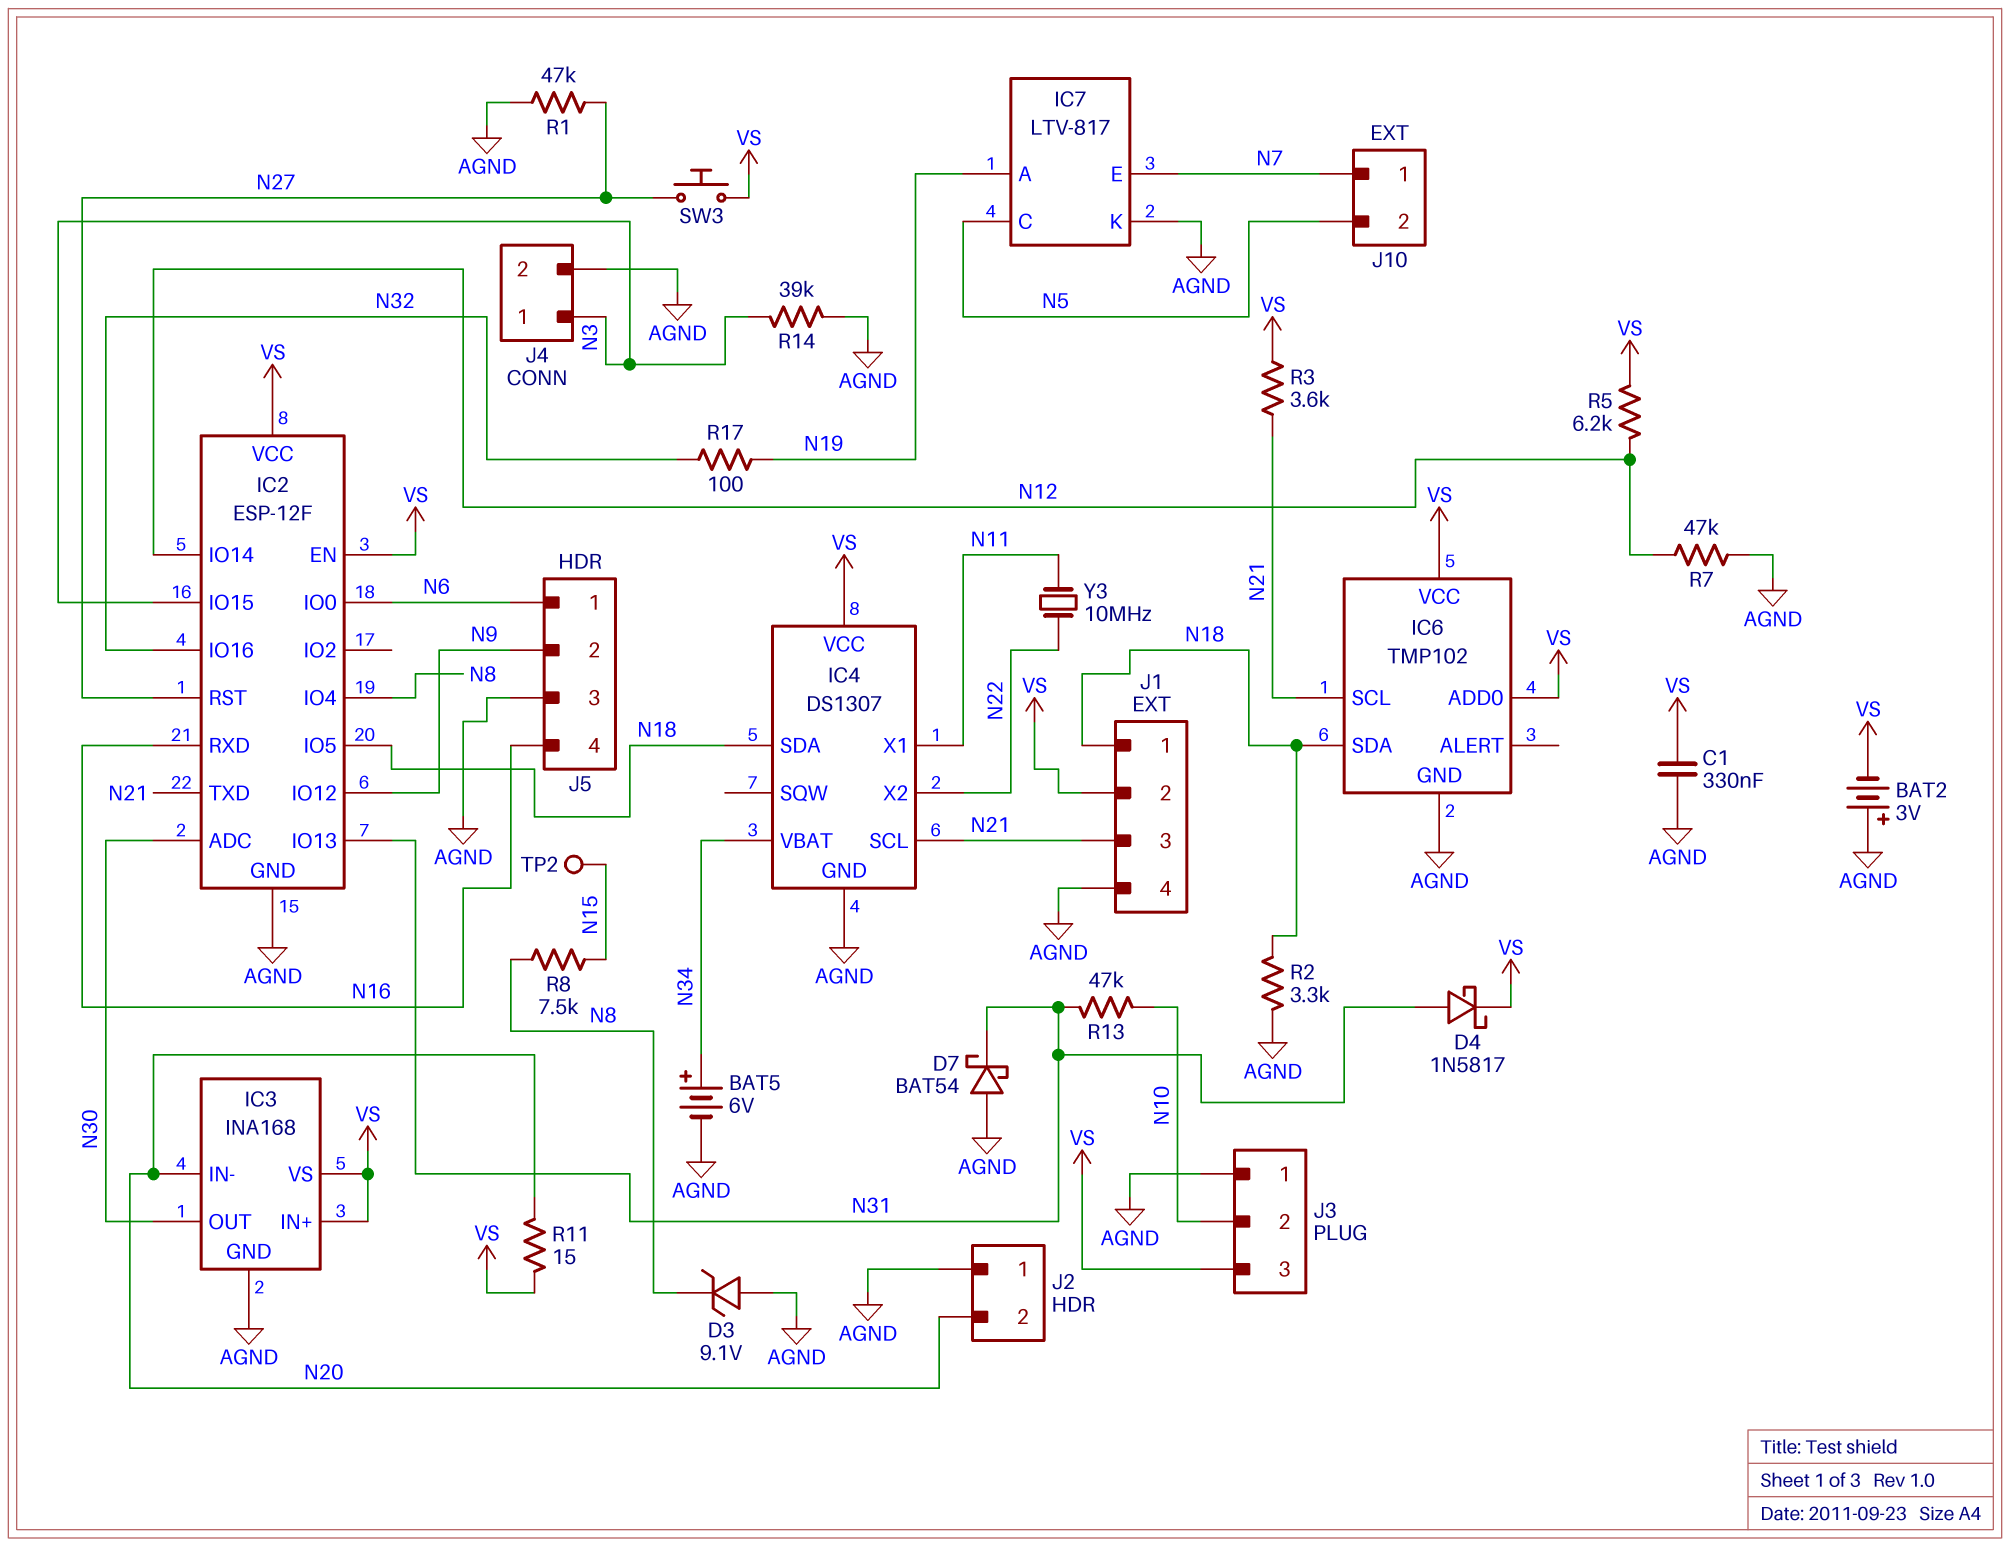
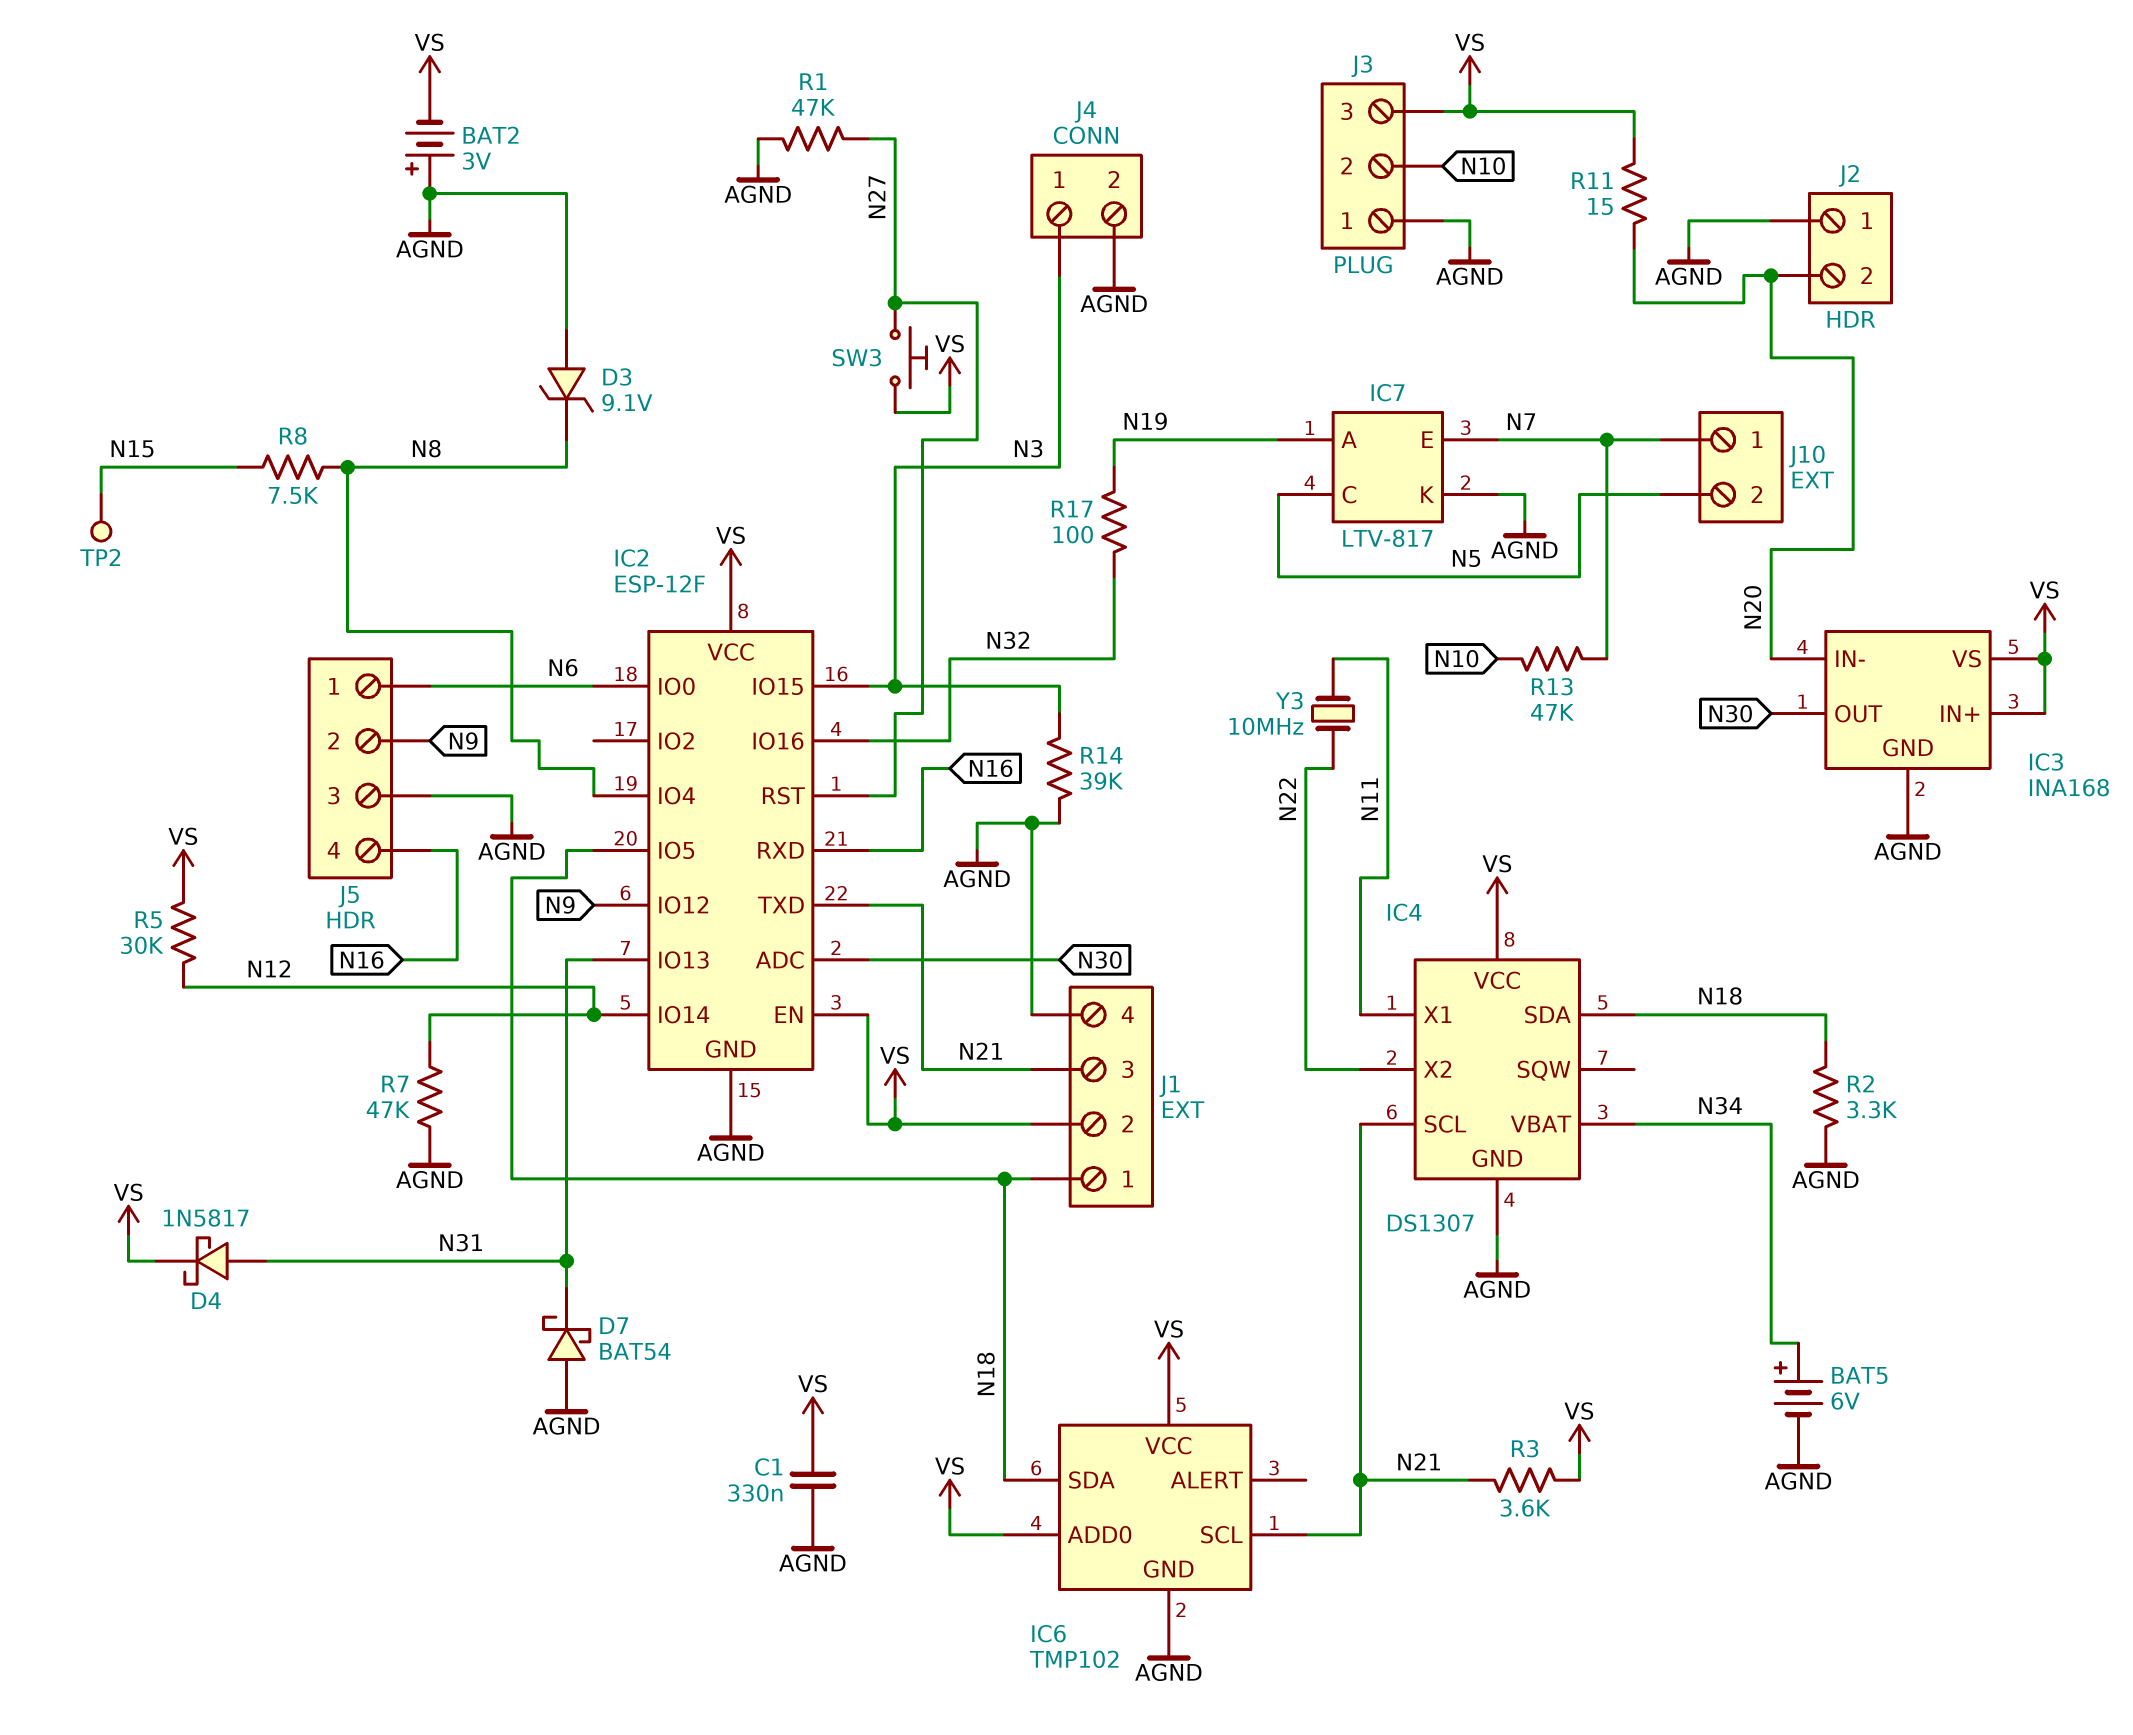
R5: 6.2k (N12, VS) -> 30k (N12, VS)
R13: 47k (N10, N31) -> 47k (N7, N10)

